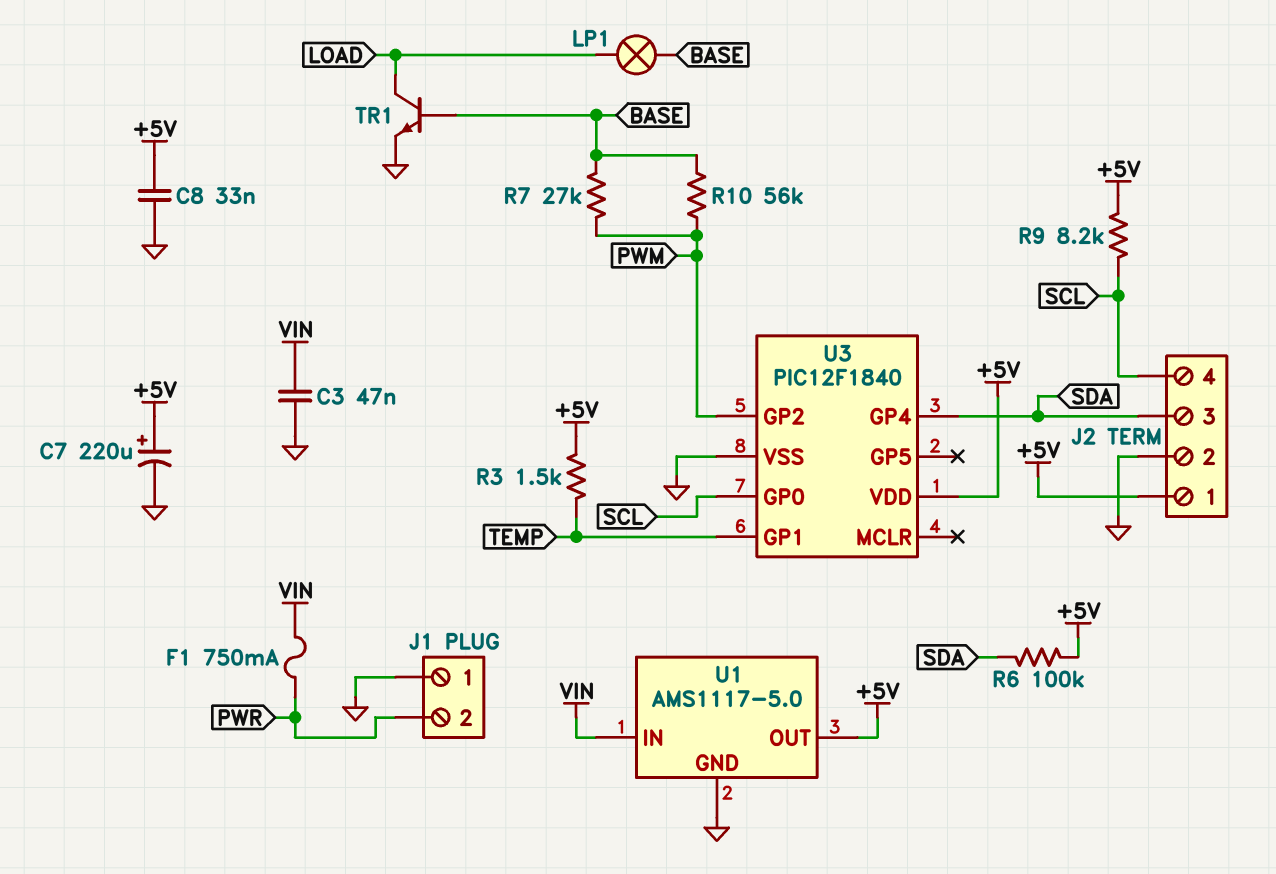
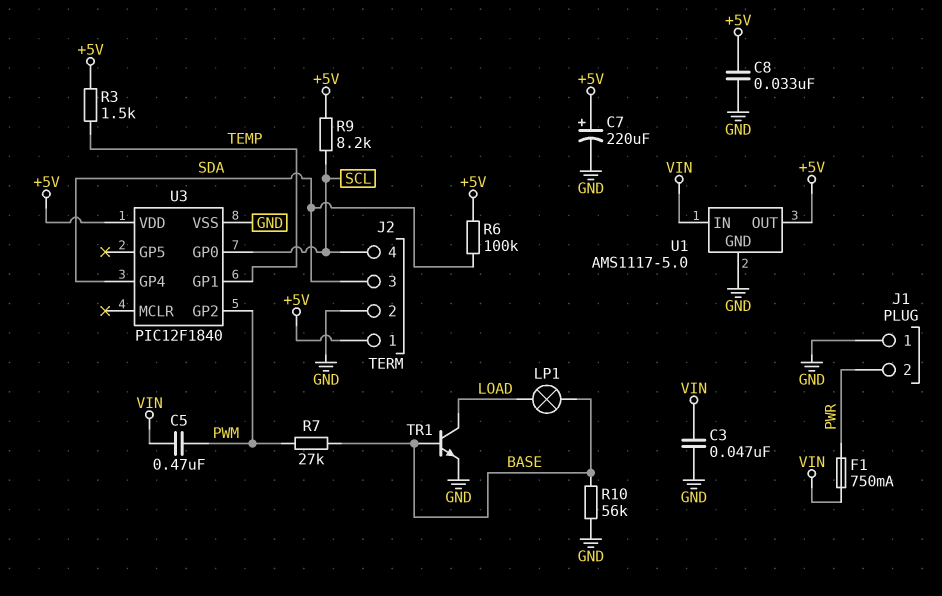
C5: none -> 470nF (PWM, VIN)
R10: 56k (BASE, PWM) -> 56k (BASE, GND)

